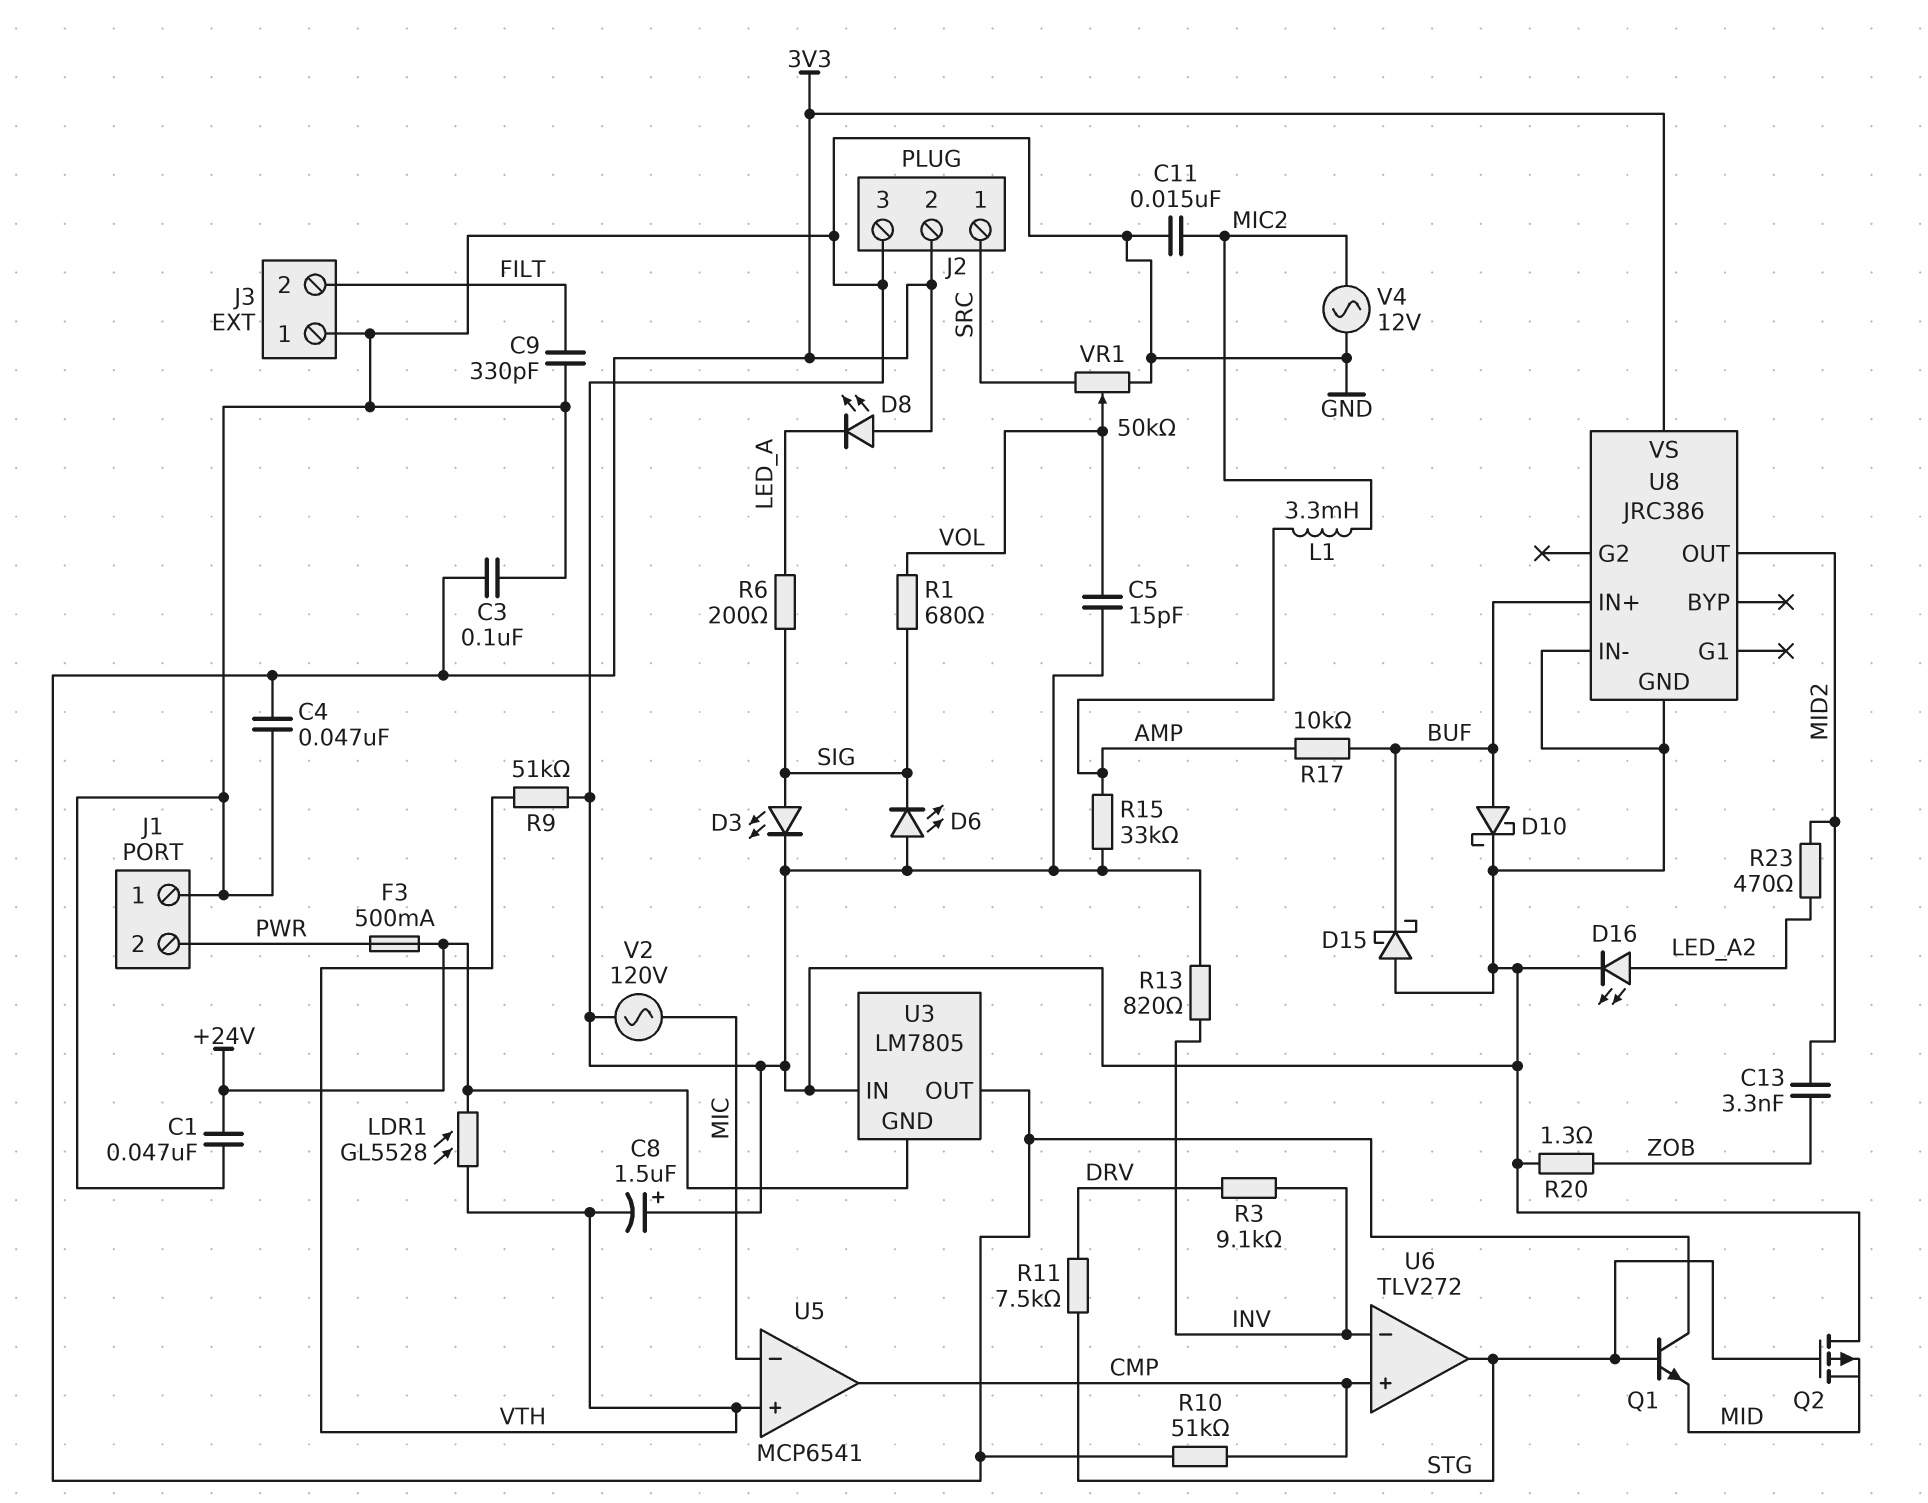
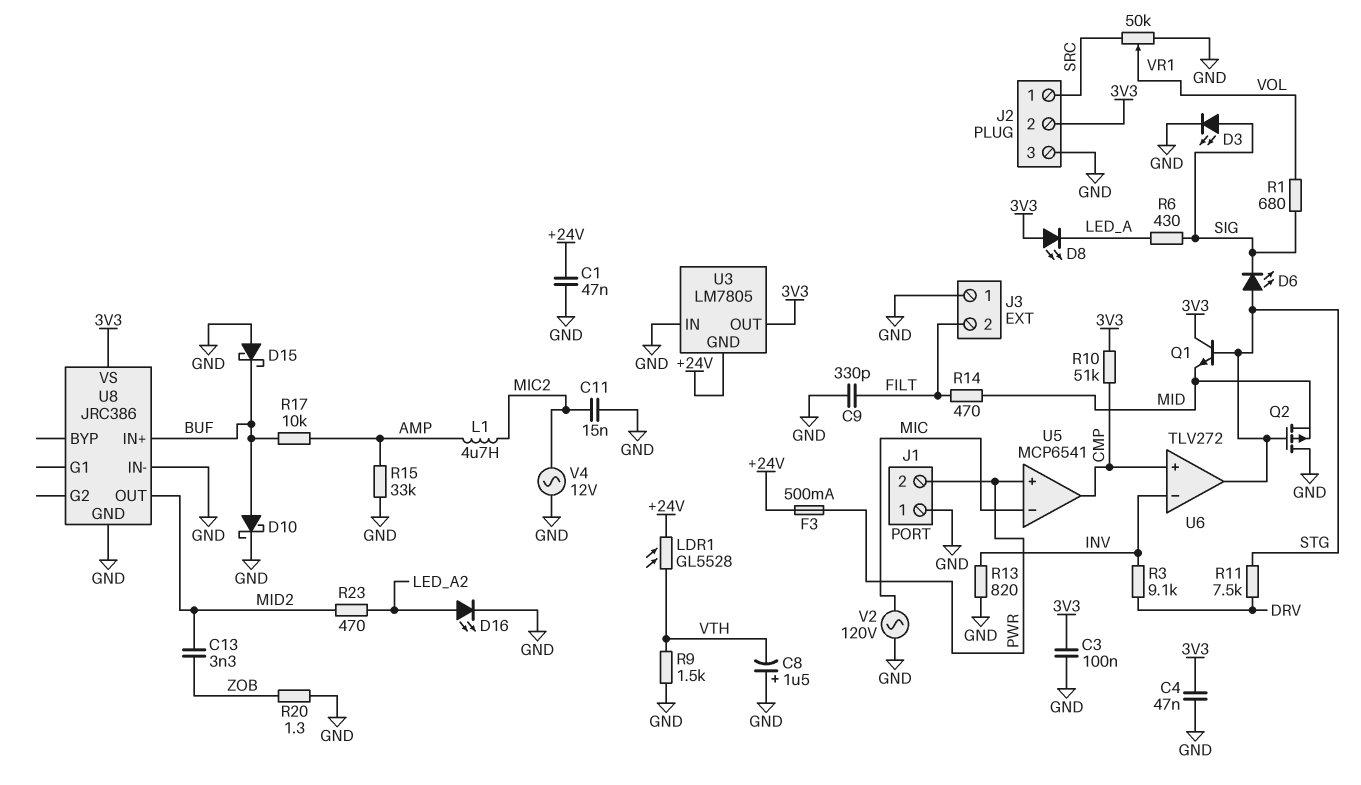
C5: 15pF (GND, VOL) -> none
D6: LED (A GND, K SIG) -> LED (A STG, K SIG)
L1: 3.3mH (AMP, MIC2) -> 4.7uH (AMP, MIC2)
R6: 200 (LED_A, SIG) -> 430 (LED_A, SIG)
R9: 51k (GND, VTH) -> 1.5k (GND, VTH)
R14: none -> 470 (FILT, MID)
U5 pin in+: VTH -> PWR

